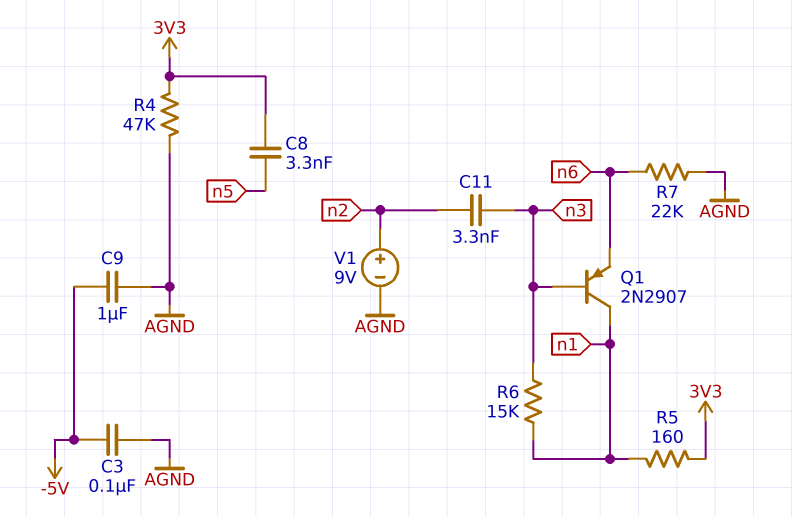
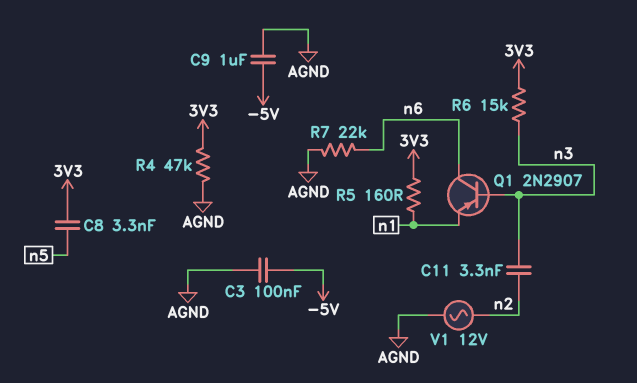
Q1: PNP 2N2907 (B n3, C n1, E n6) -> PNP 2N2907 (B n3, C n6, E n1)
R6: 15k (n1, n3) -> 15k (3V3, n3)
V1: 9V (plus n2, minus AGND) -> AC 12V (AGND, n2)

